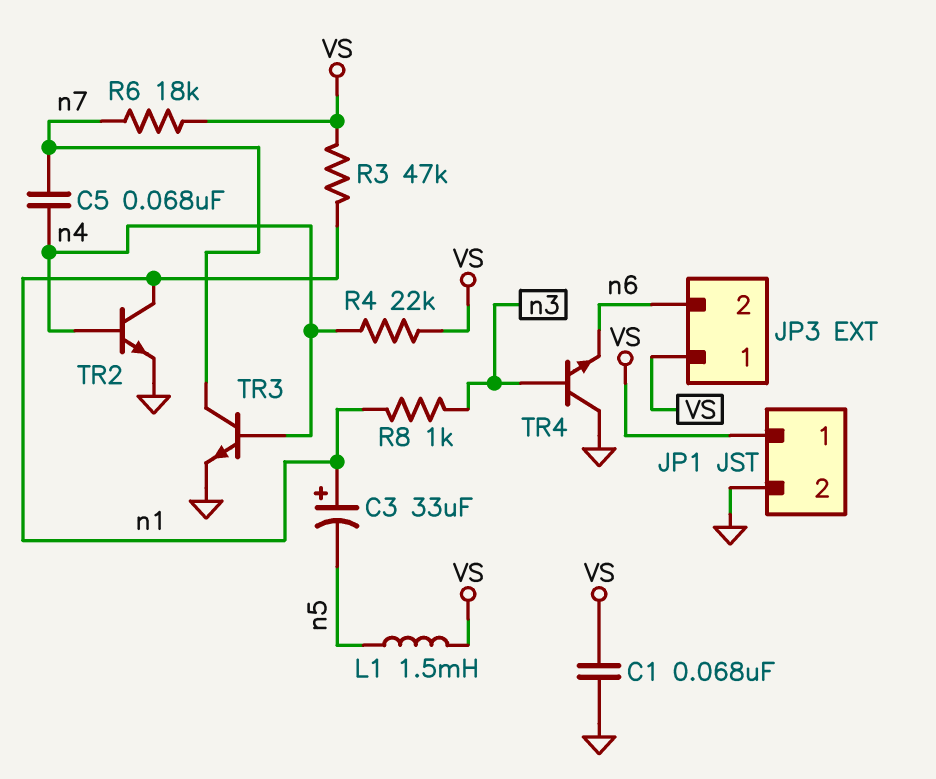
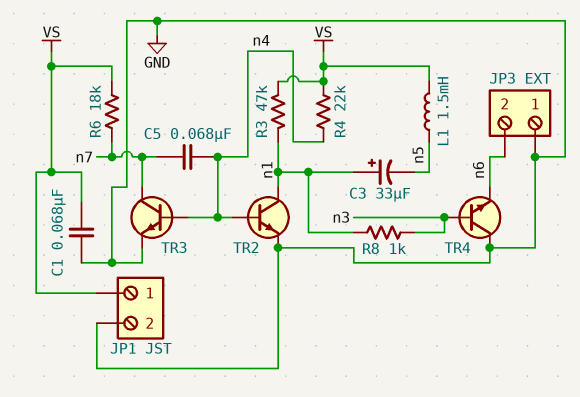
JP3 pin 1: VS -> GND

